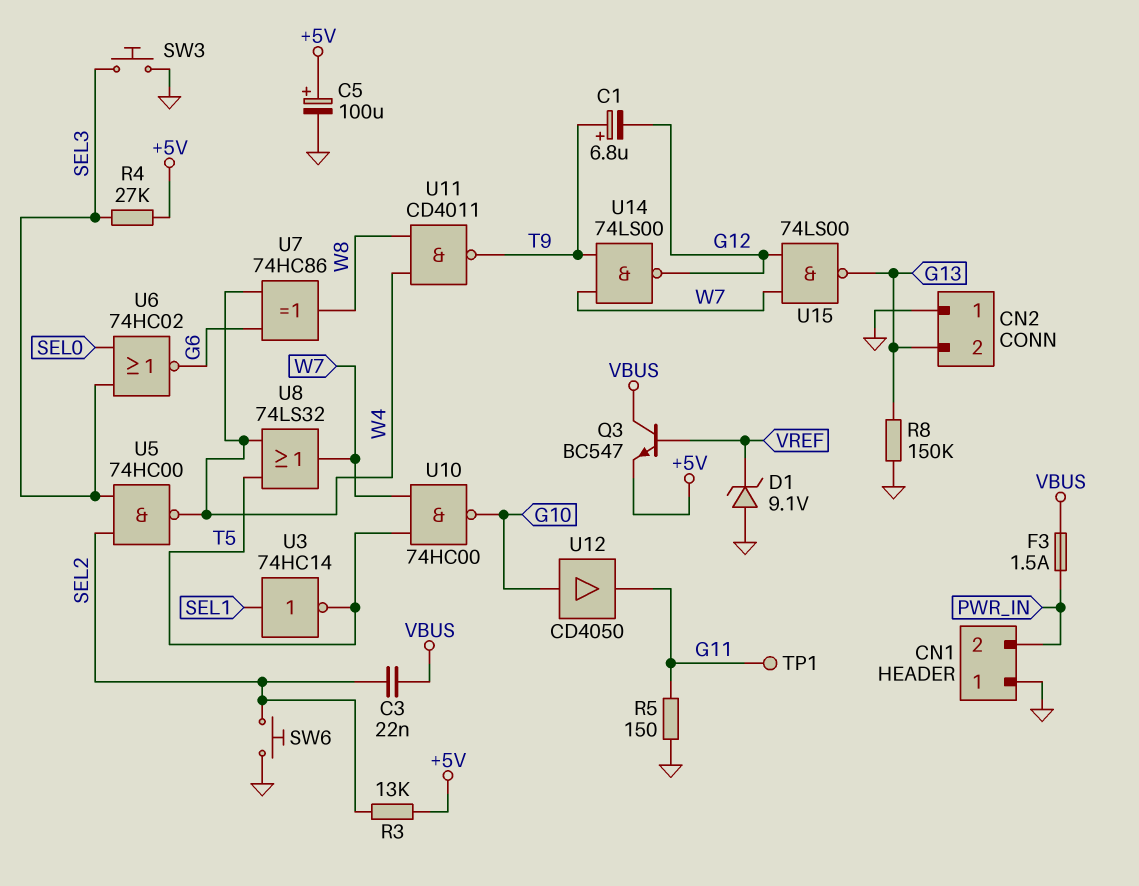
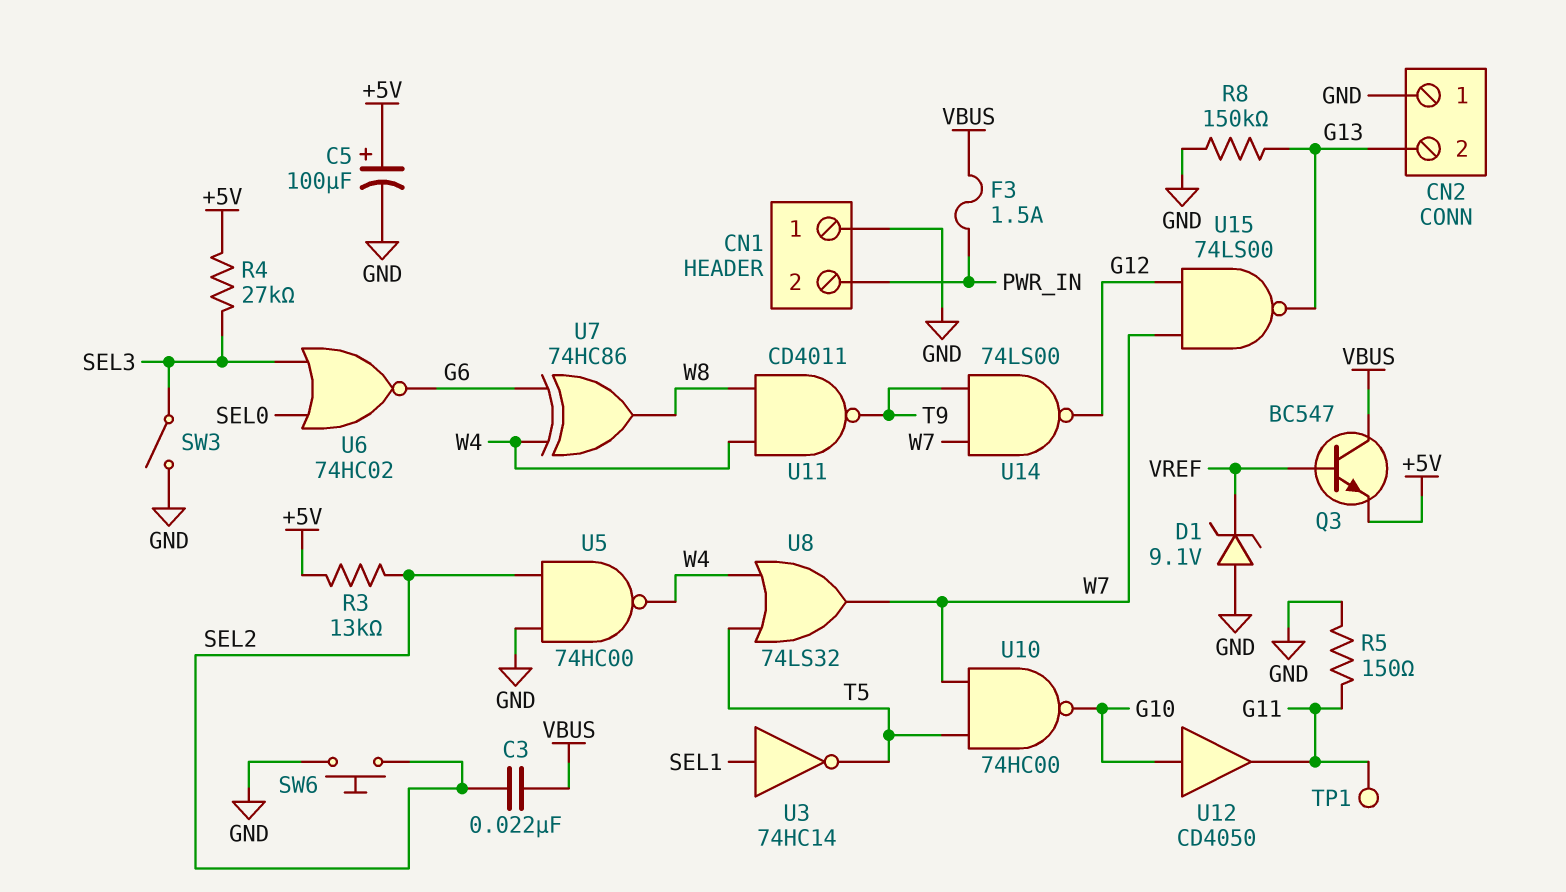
C1: 6.8uF (plus T9, minus G12) -> none
SW3: button (GND, SEL3) -> switch (GND, SEL3)
U5: NAND 74HC00 (in SEL2, in SEL3, out W4) -> NAND 74HC00 (in GND, in SEL2, out W4)

